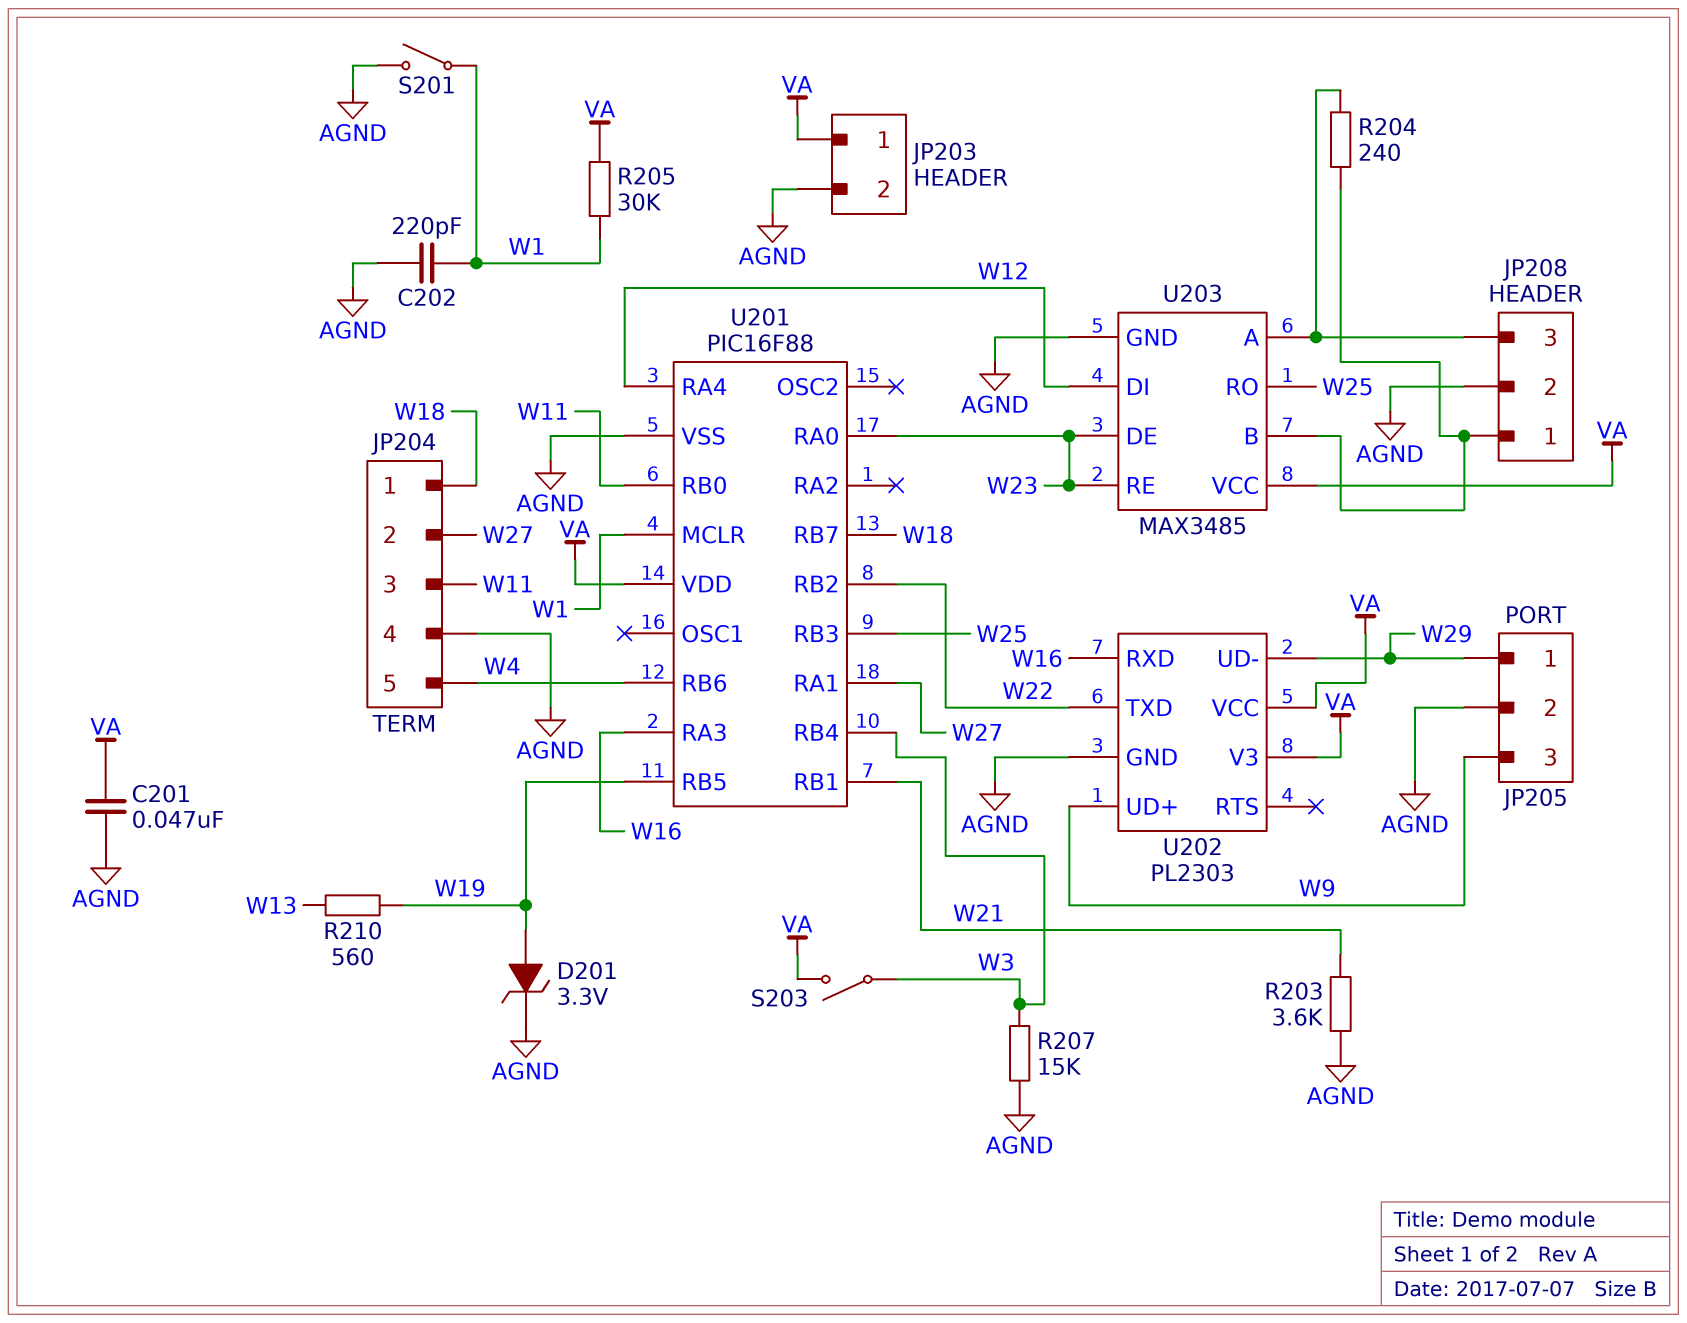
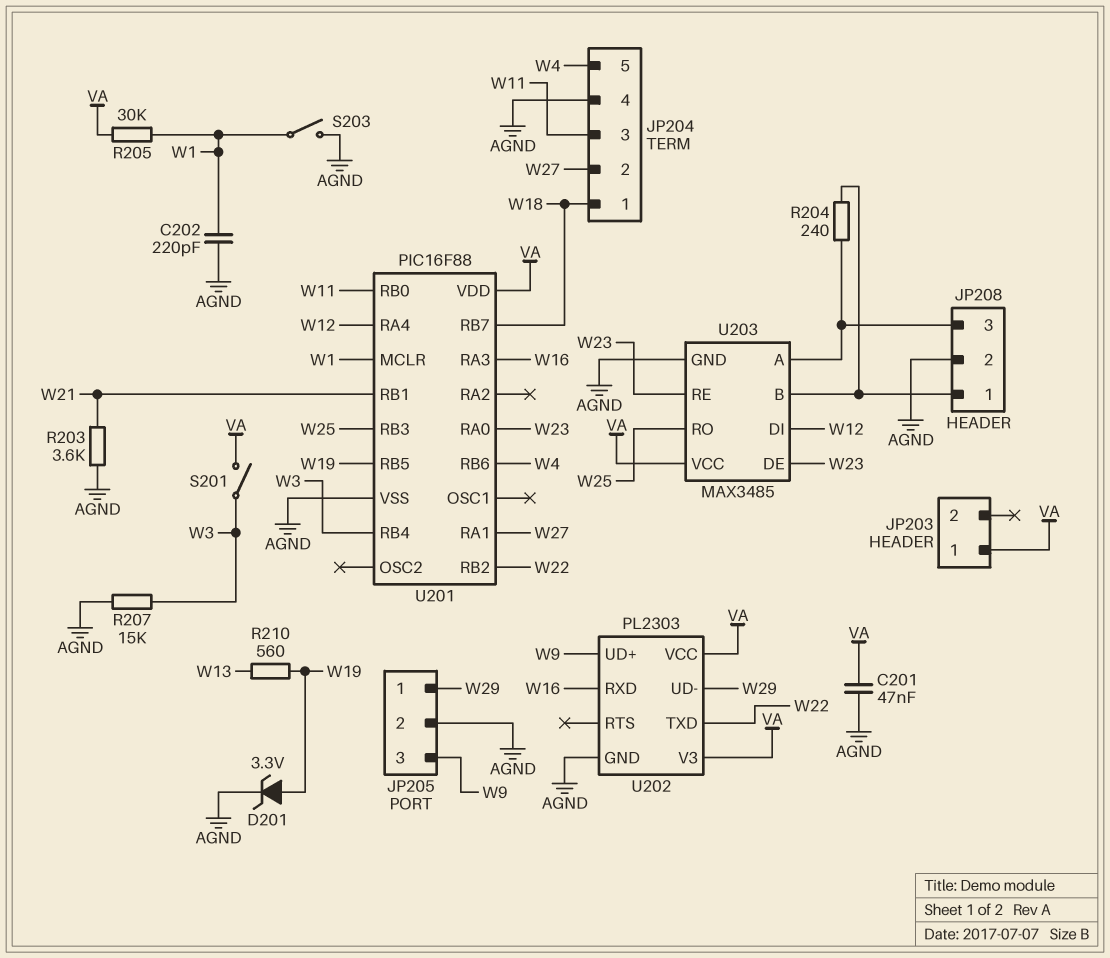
JP203 pin 2: AGND -> none
S201: switch (AGND, W1) -> switch (VA, W3)
S203: switch (VA, W3) -> switch (AGND, W1)

